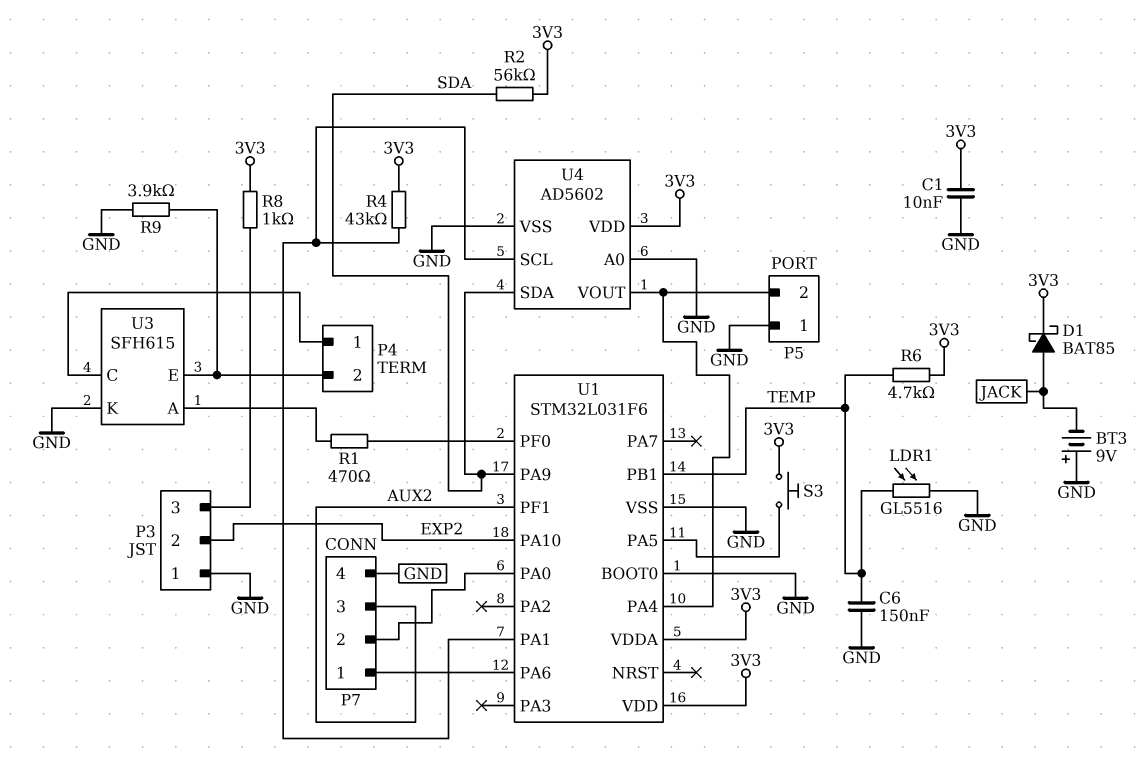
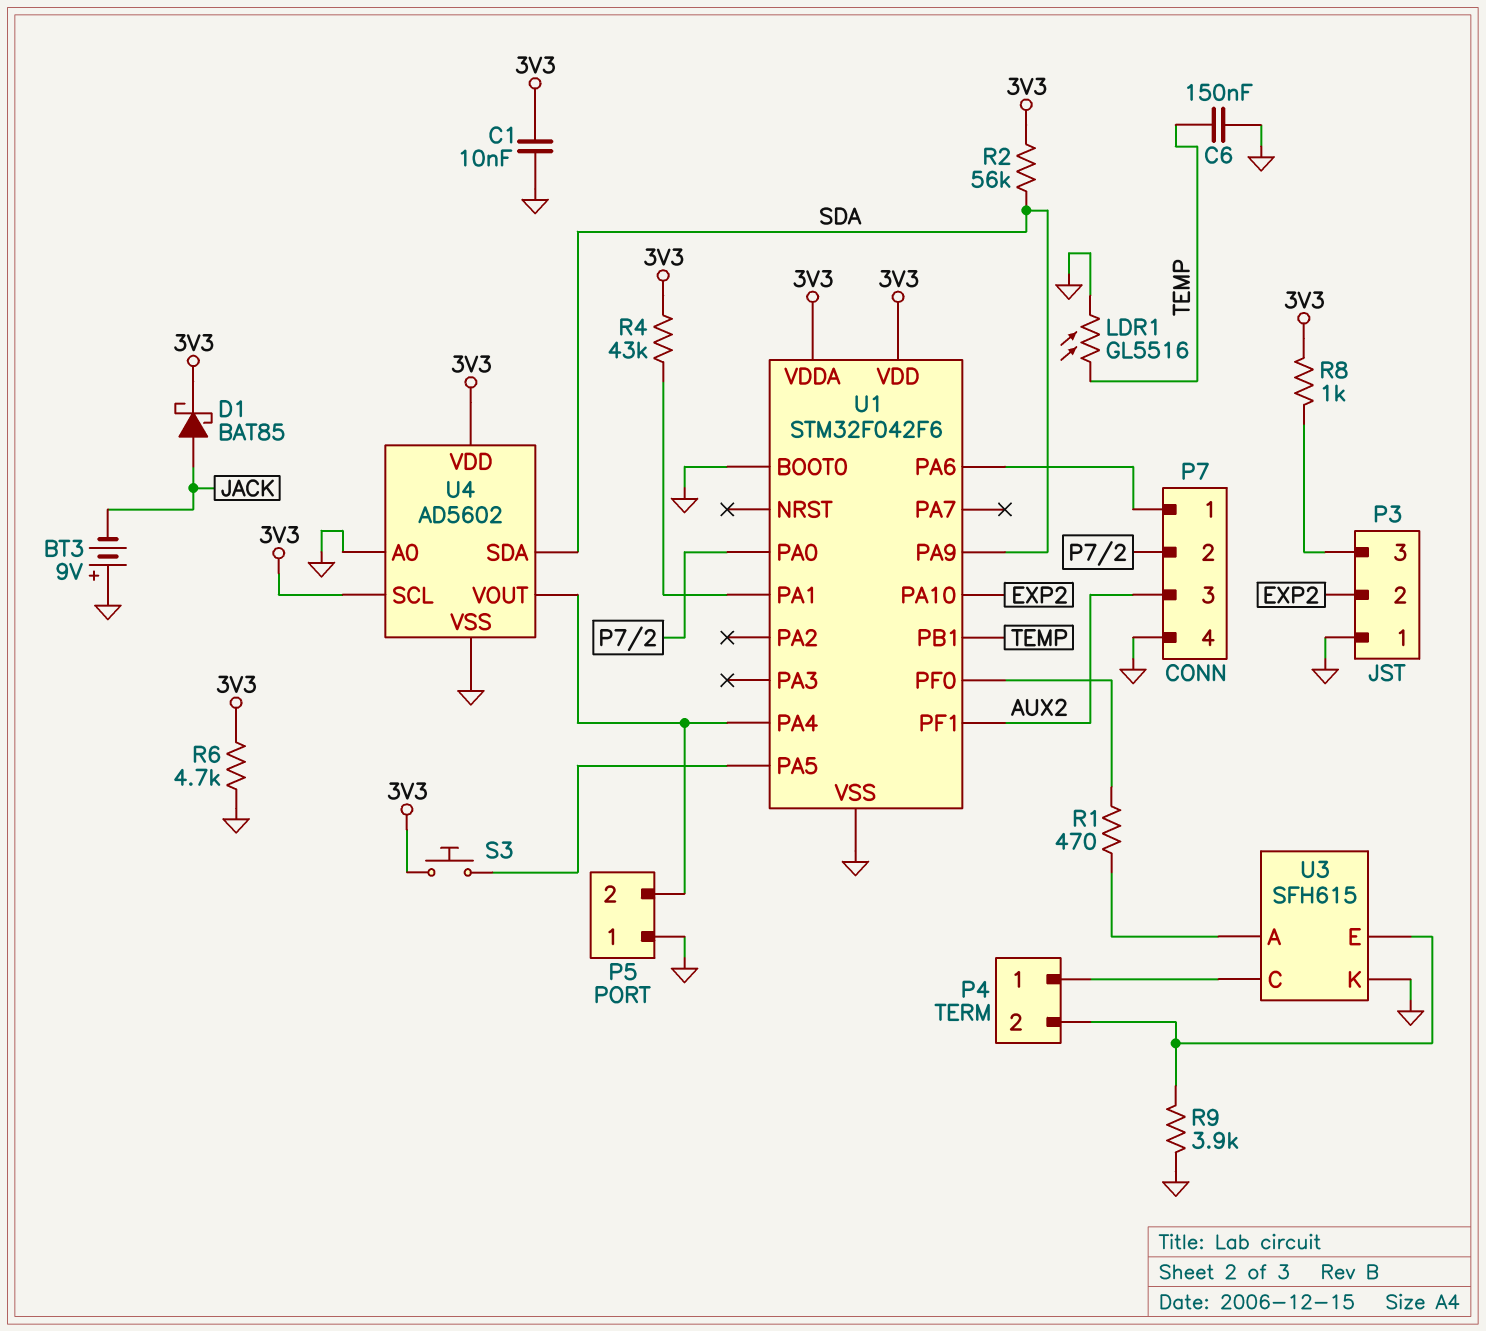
R6: 4.7k (3V3, TEMP) -> 4.7k (3V3, GND)
U1: STM32L031F6 -> STM32F042F6
U4 pin SCL: U1/PA1 -> 3V3

